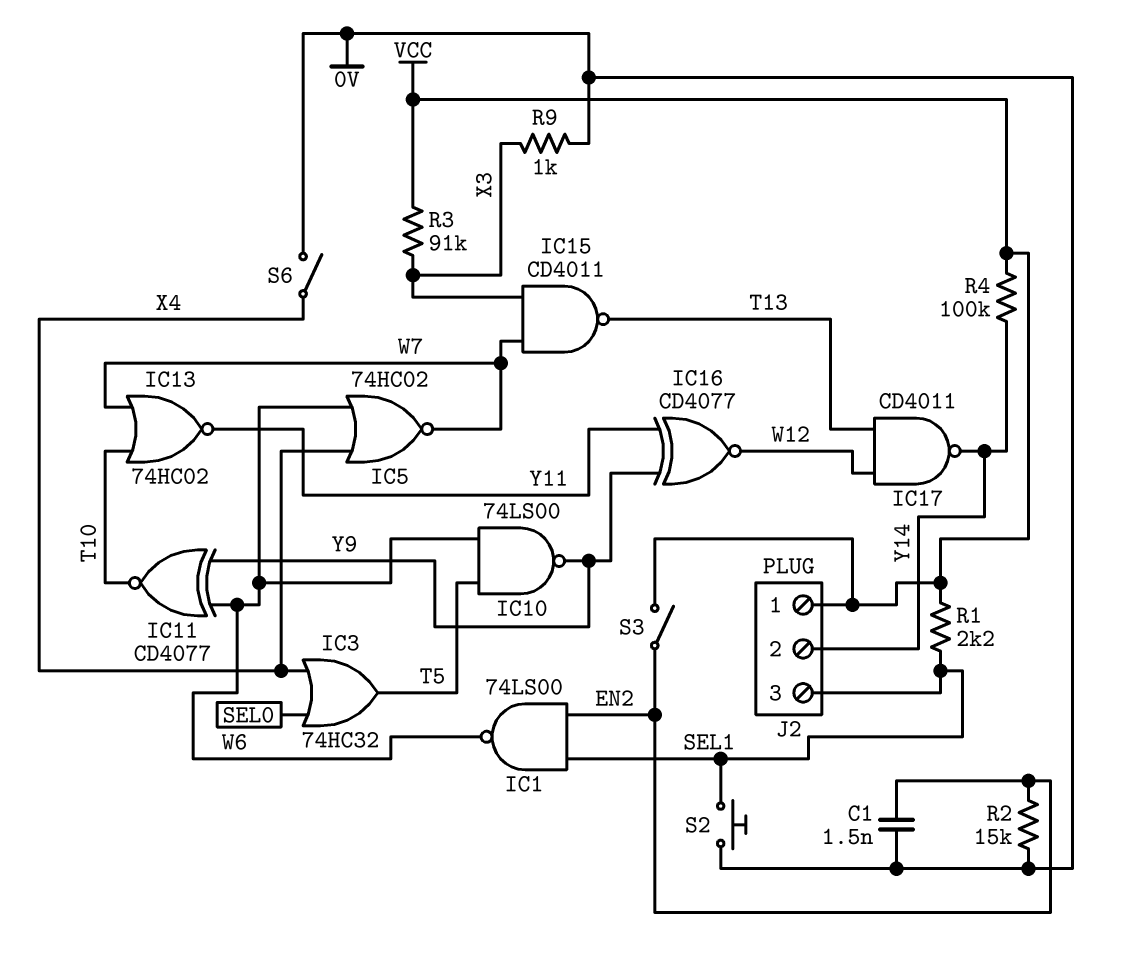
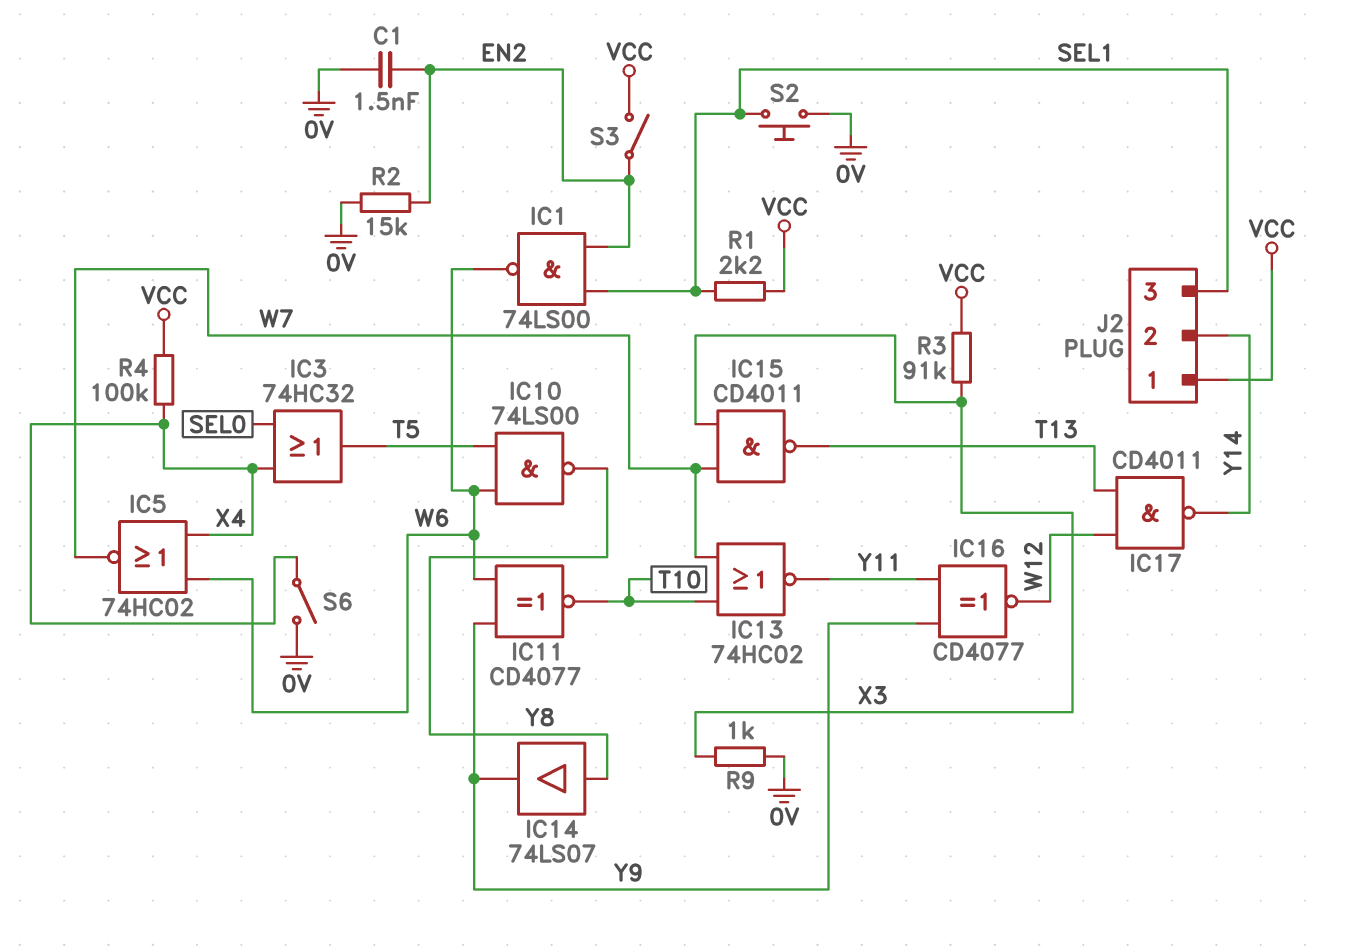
IC10: NAND 74LS00 (in T5, in W6, out Y9) -> NAND 74LS00 (in T5, in W6, out Y8)
IC14: none -> buffer 74LS07 (in Y8, out Y9)
R4: 100k (VCC, Y14) -> 100k (VCC, X4)

